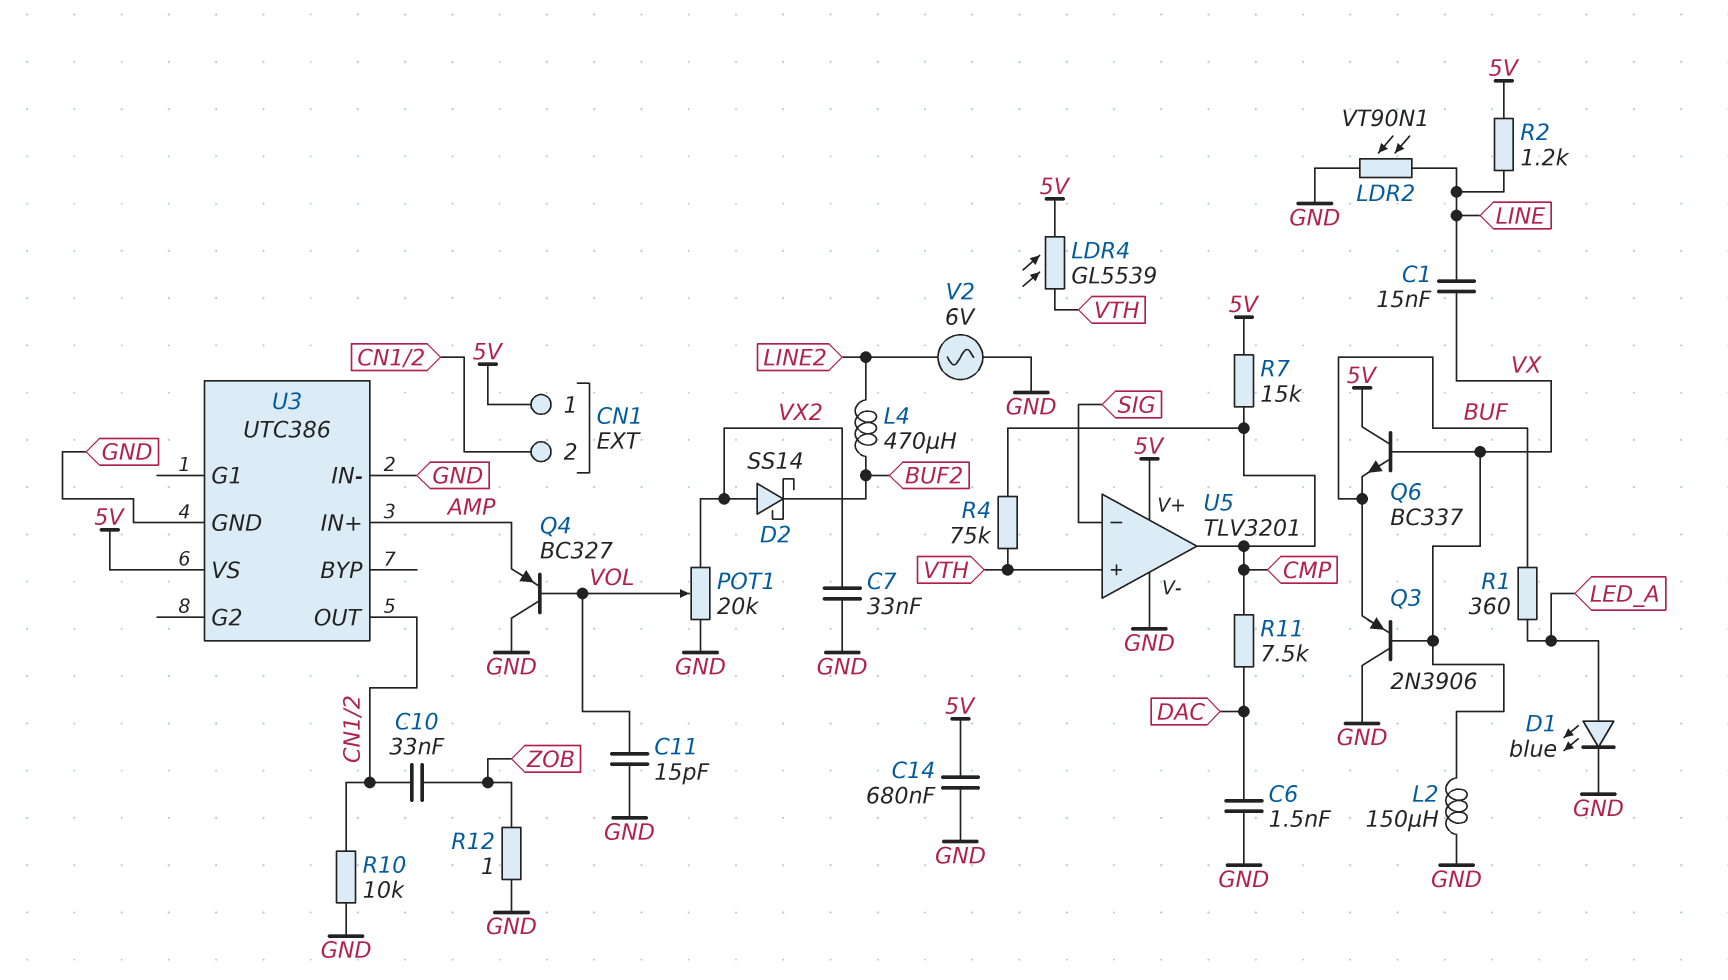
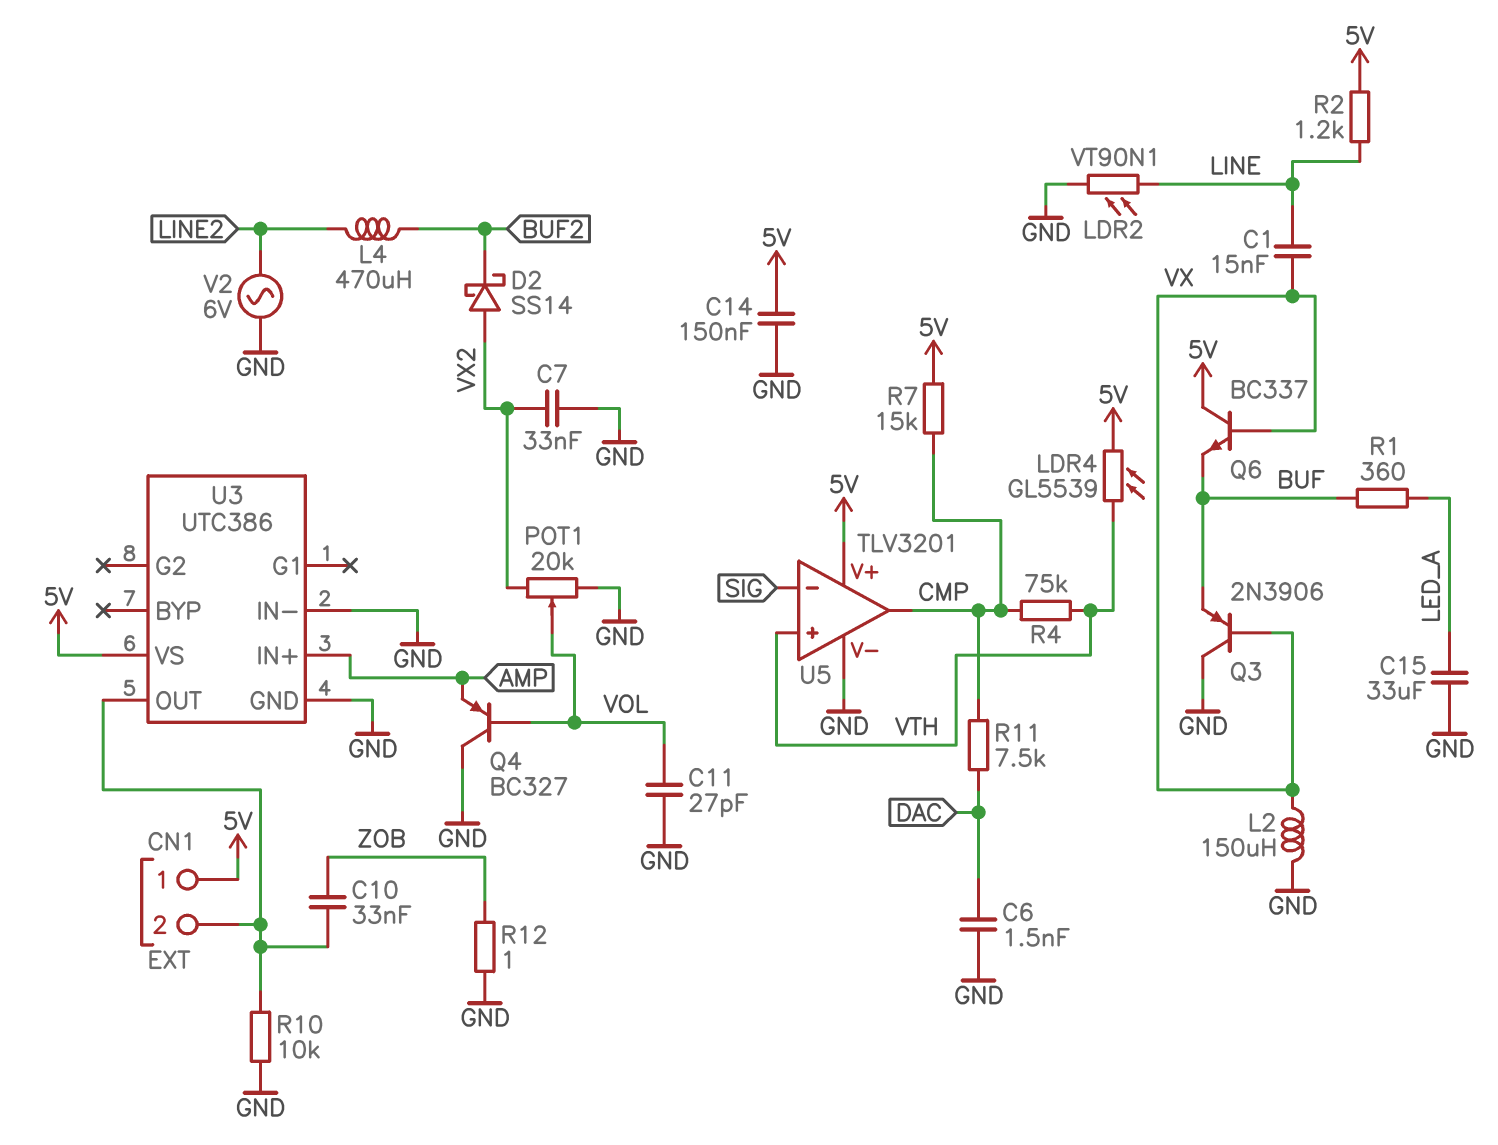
C11: 15pF (GND, VOL) -> 27pF (GND, VOL)
C14: 680nF (5V, GND) -> 150nF (5V, GND)
C15: none -> 33uF (GND, LED_A)
D1: LED blue (A LED_A, K GND) -> none

